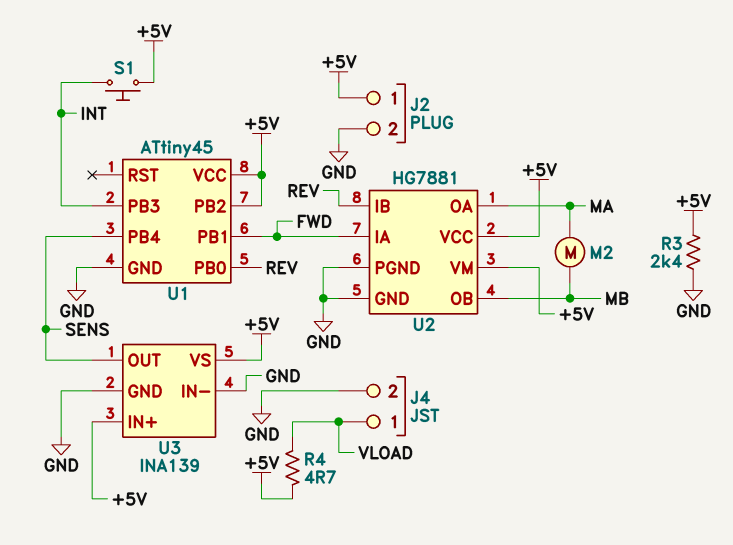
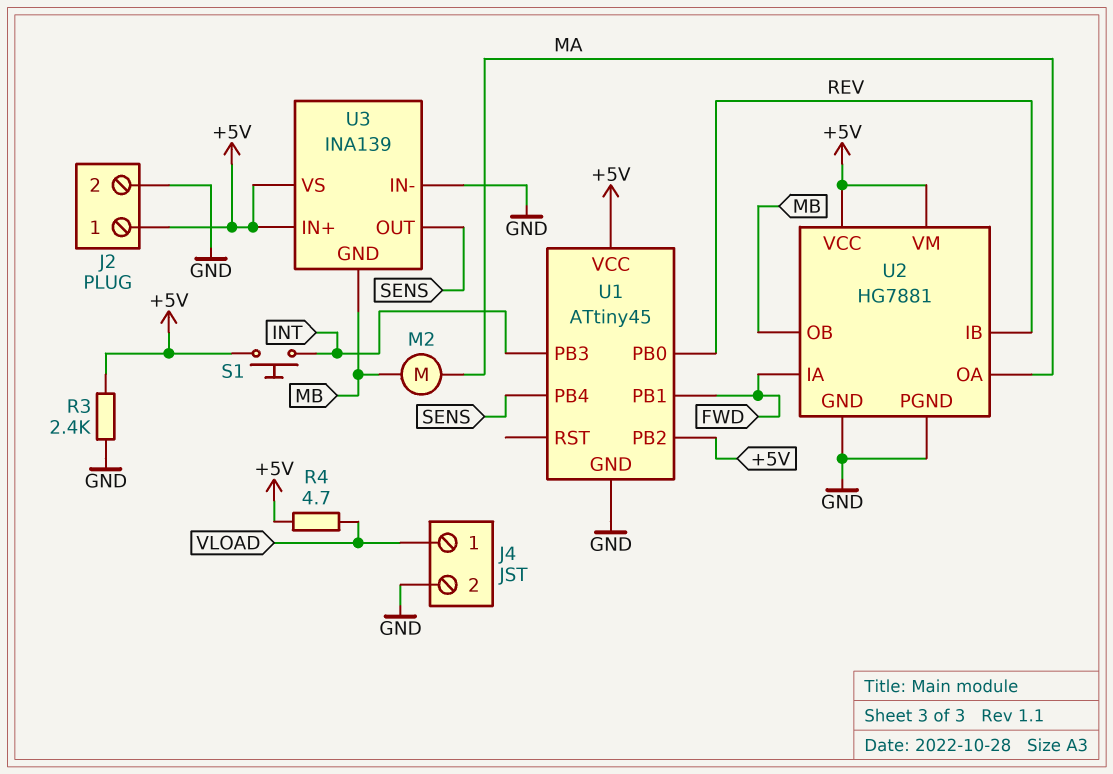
U3 pin GND: GND -> MB

